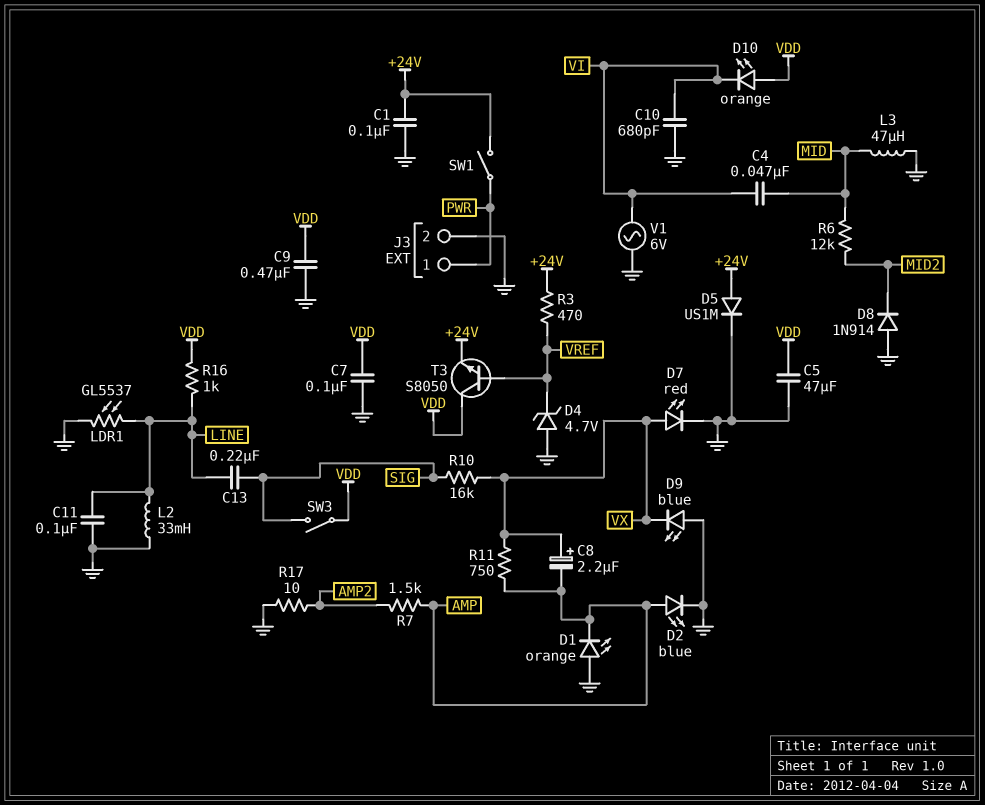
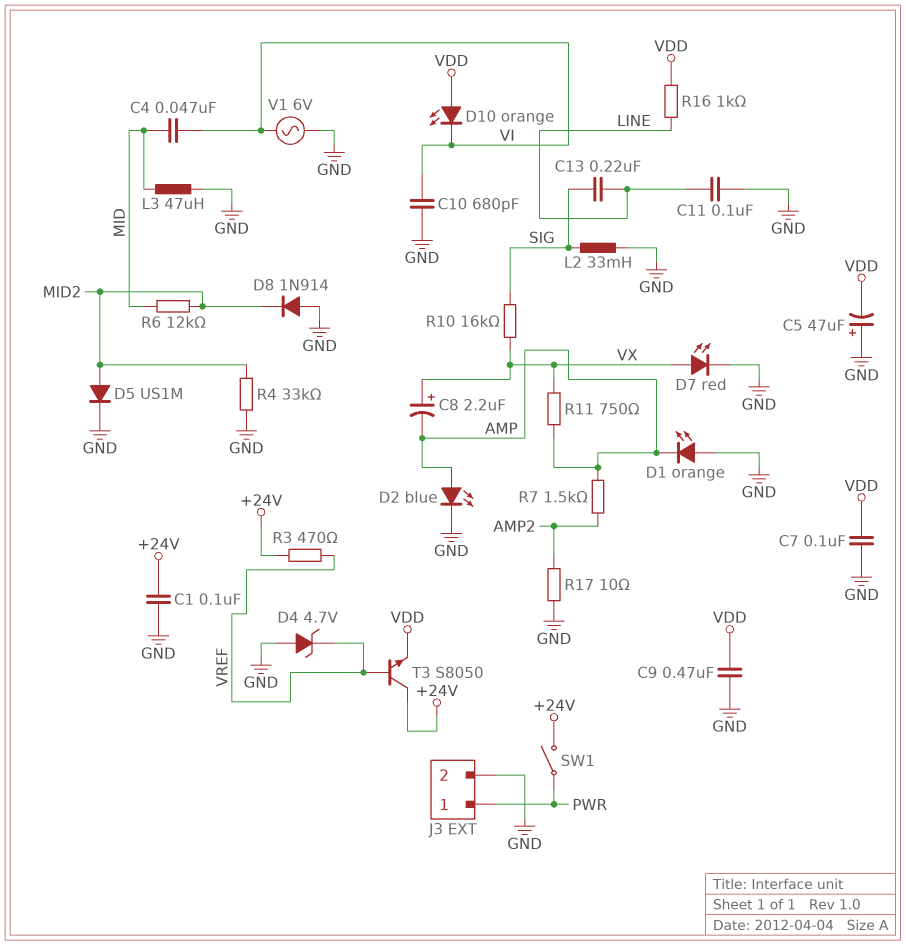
C5: 47uF (GND, VDD) -> 47uF (plus GND, minus VDD)
D5: diode US1M (A +24V, K GND) -> diode US1M (A MID2, K GND)
D9: LED blue (A GND, K VX) -> none
L2: 33mH (GND, LINE) -> 33mH (GND, SIG)
LDR1: GL5537 (GND, LINE) -> none
R4: none -> 33k (GND, MID2)
SW3: switch (SIG, VDD) -> none
T3: NPN S8050 (B VREF, C VDD, E +24V) -> NPN S8050 (B VREF, C +24V, E VDD)

